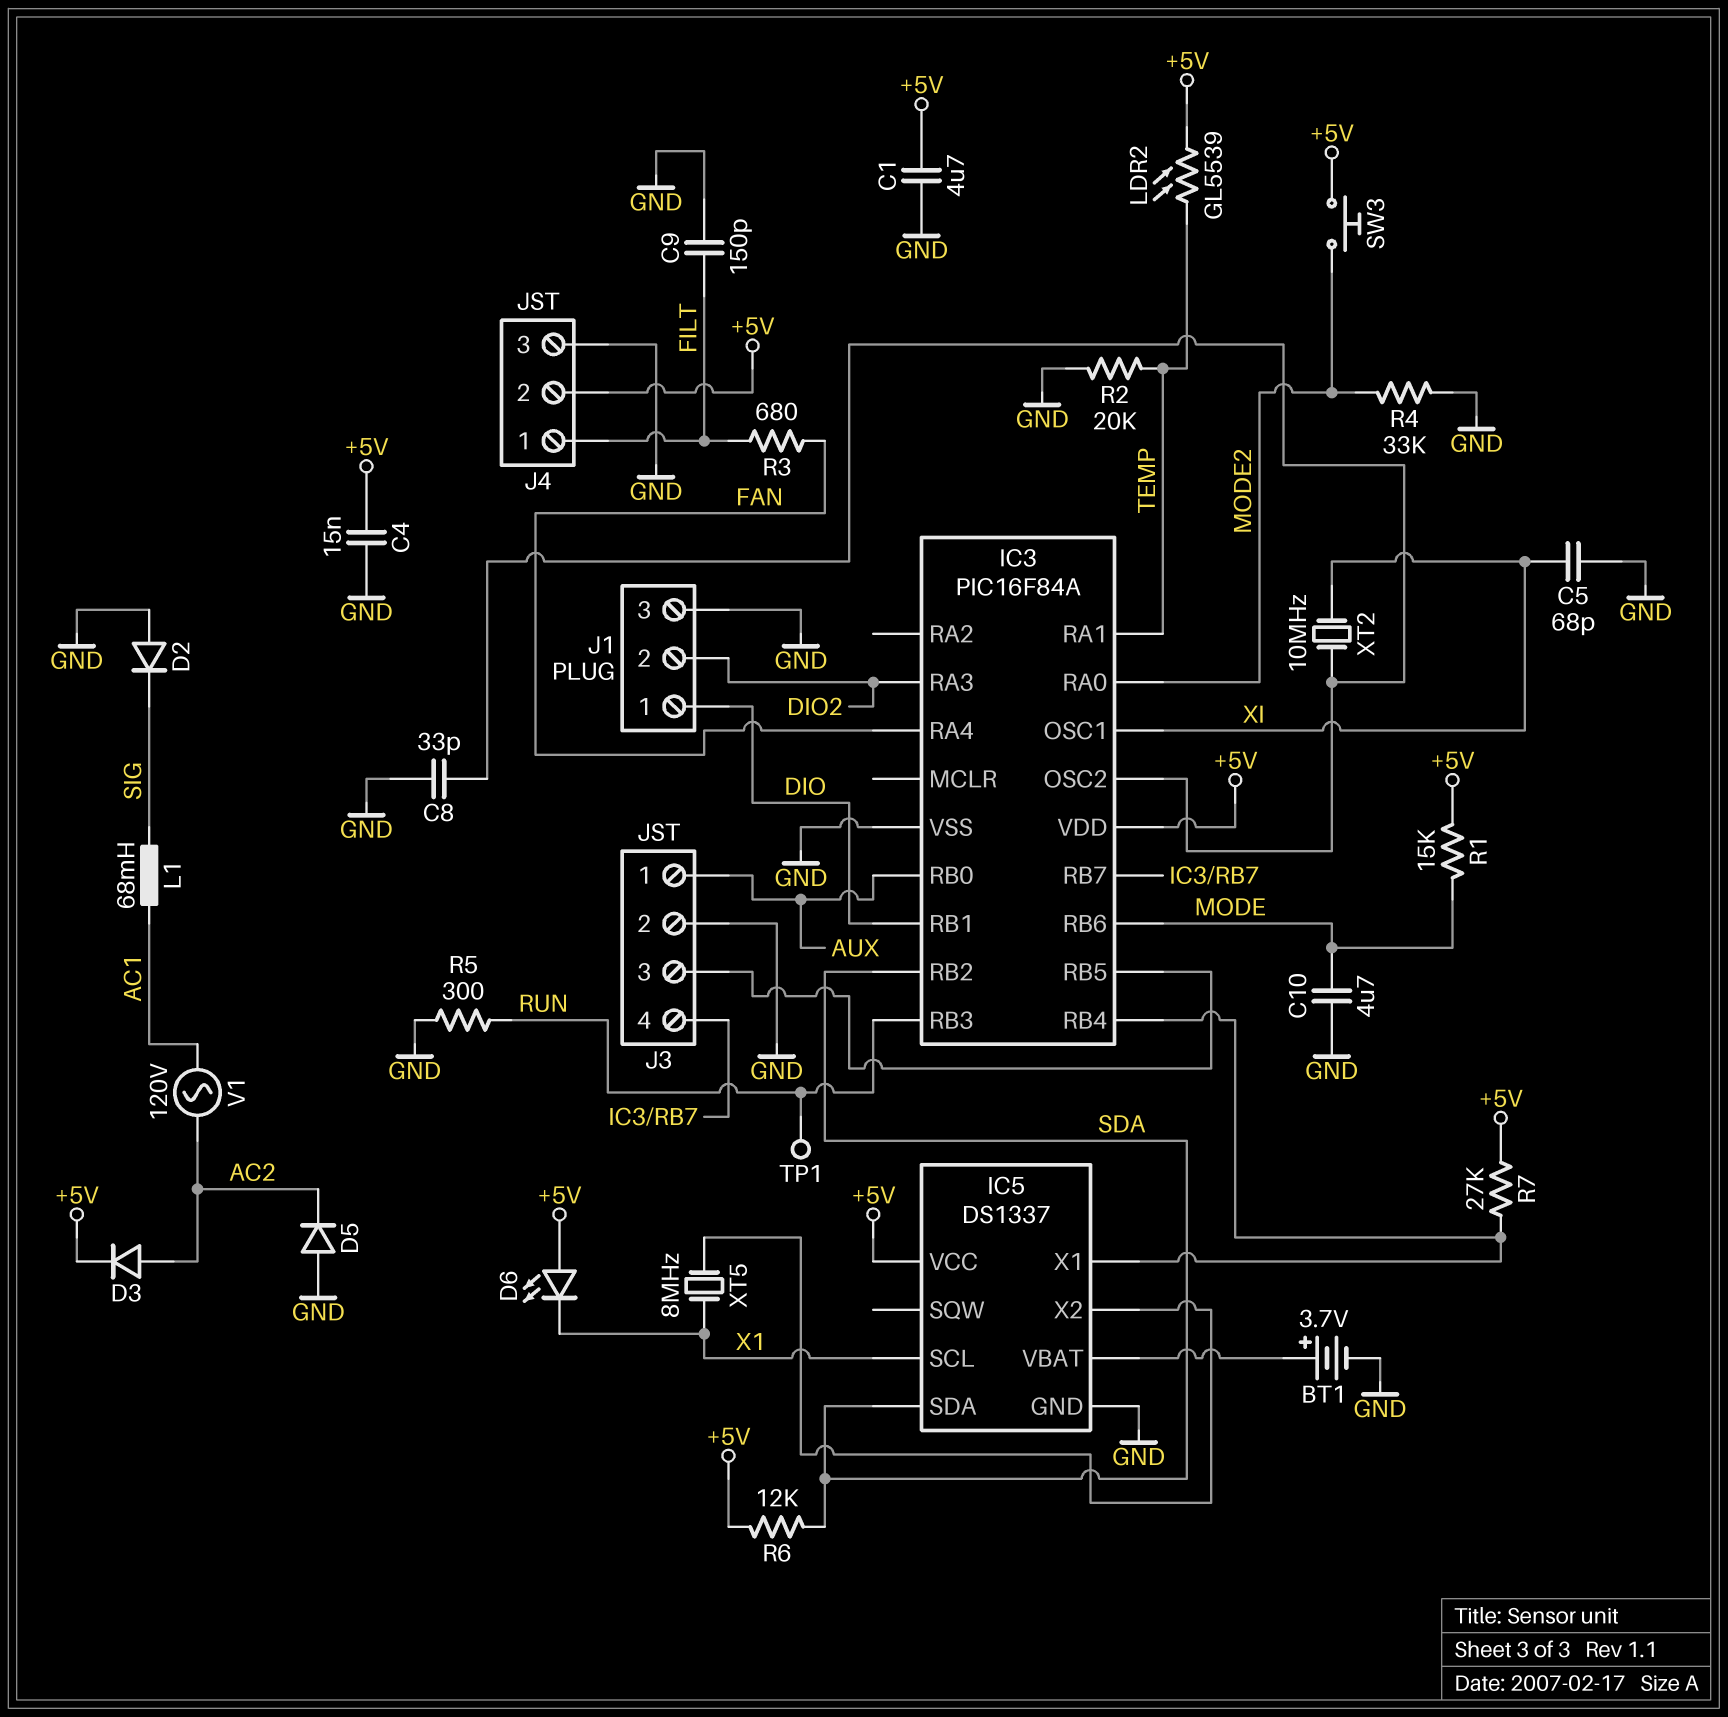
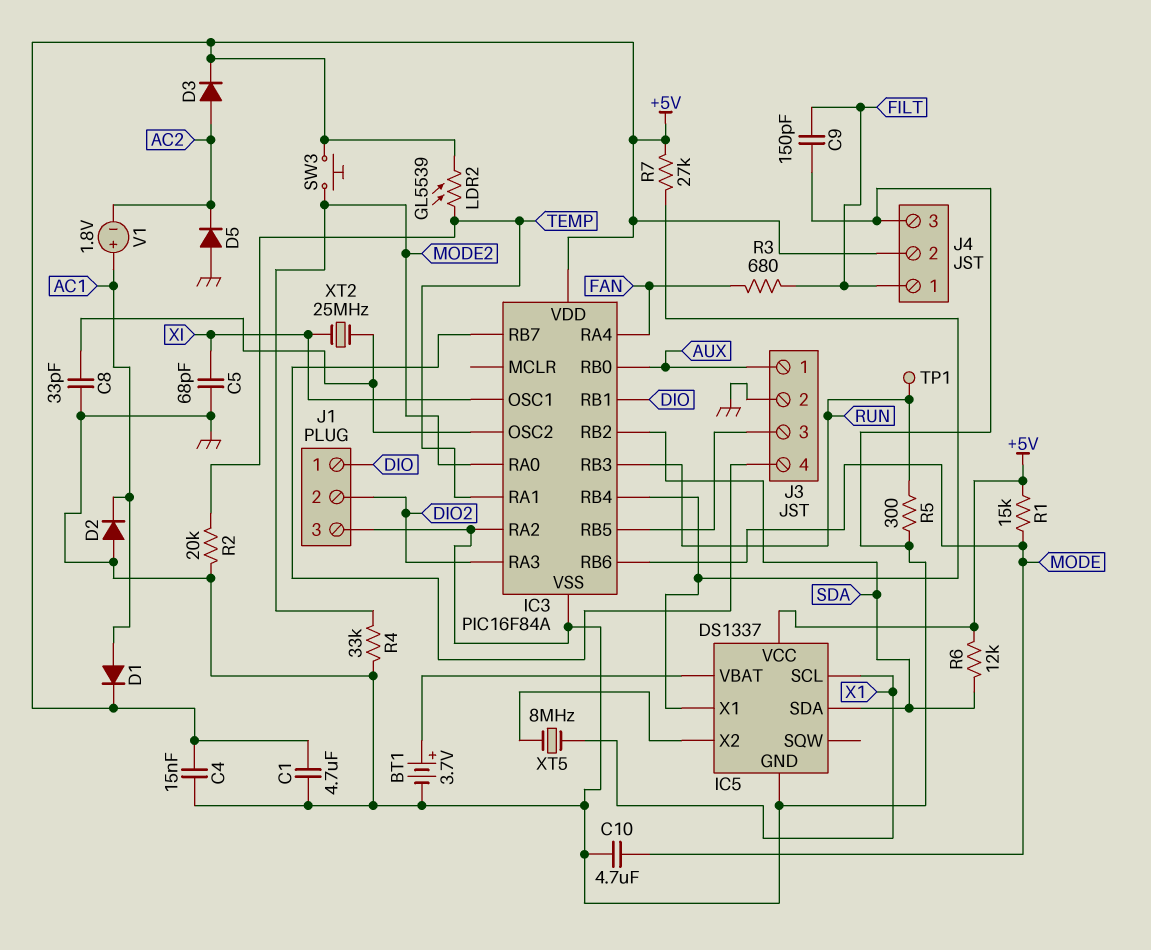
D1: none -> diode (A AC1, K +5V)
D2: diode (A GND, K SIG) -> diode (A GND, K AC1)
D6: LED (A +5V, K X1) -> none
IC3 pin RA2: none -> GND
L1: 68mH (AC1, SIG) -> none
V1: AC 120V (AC1, AC2) -> 1.8V (plus AC1, minus AC2)
XT2: 10MHz (IC3/OSC2, XI) -> 25MHz (IC3/OSC2, XI)

